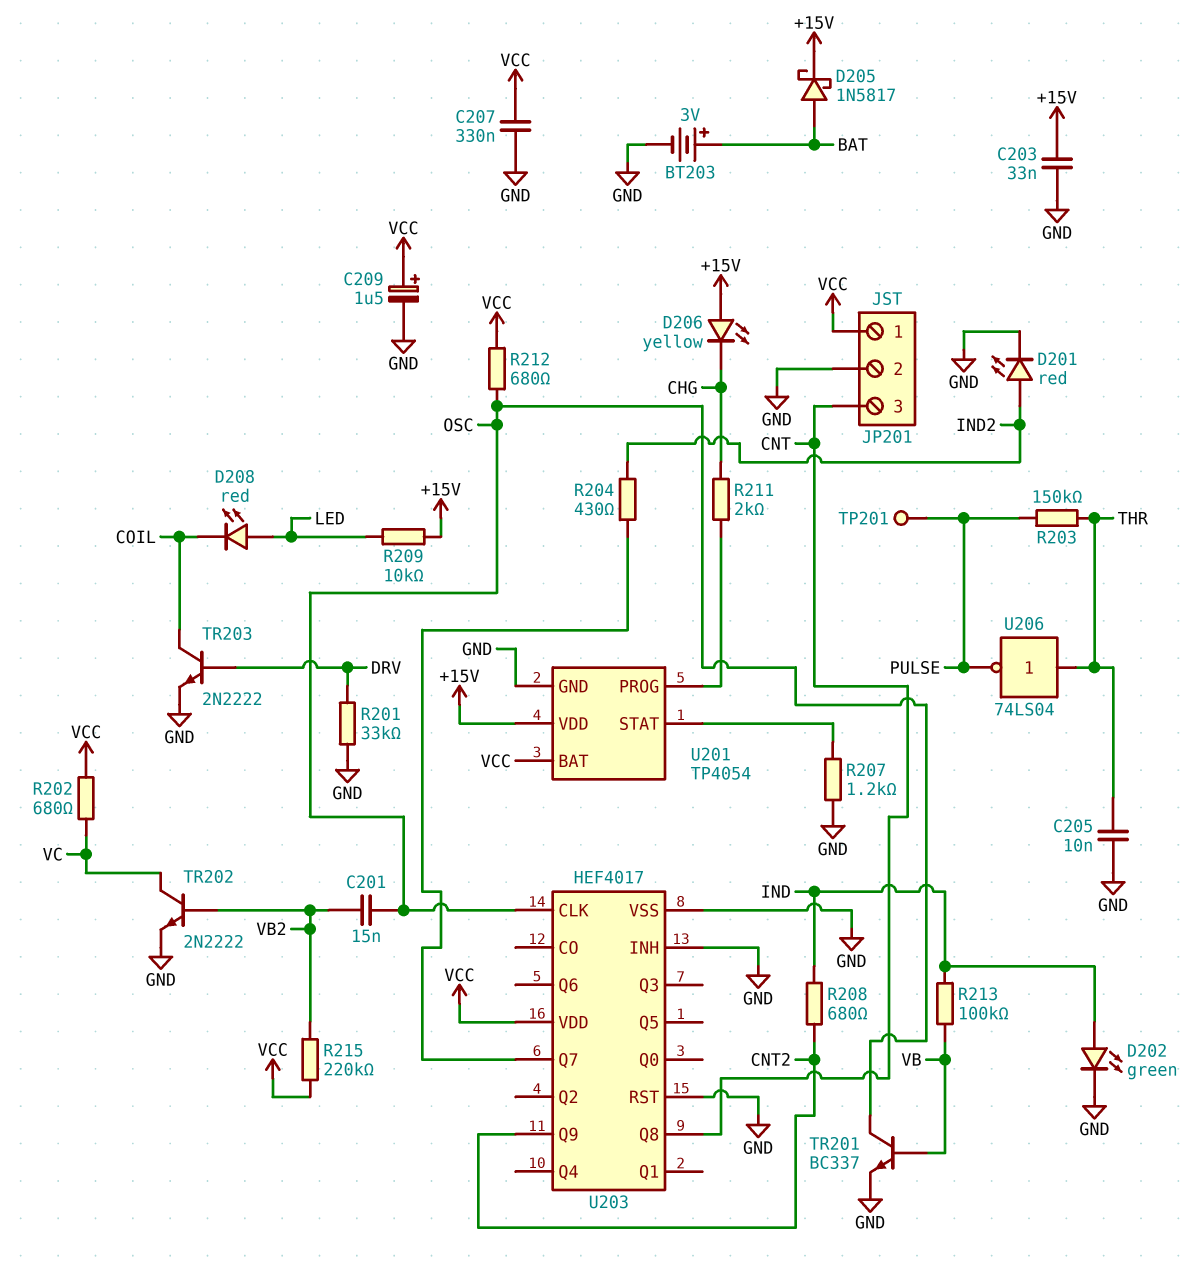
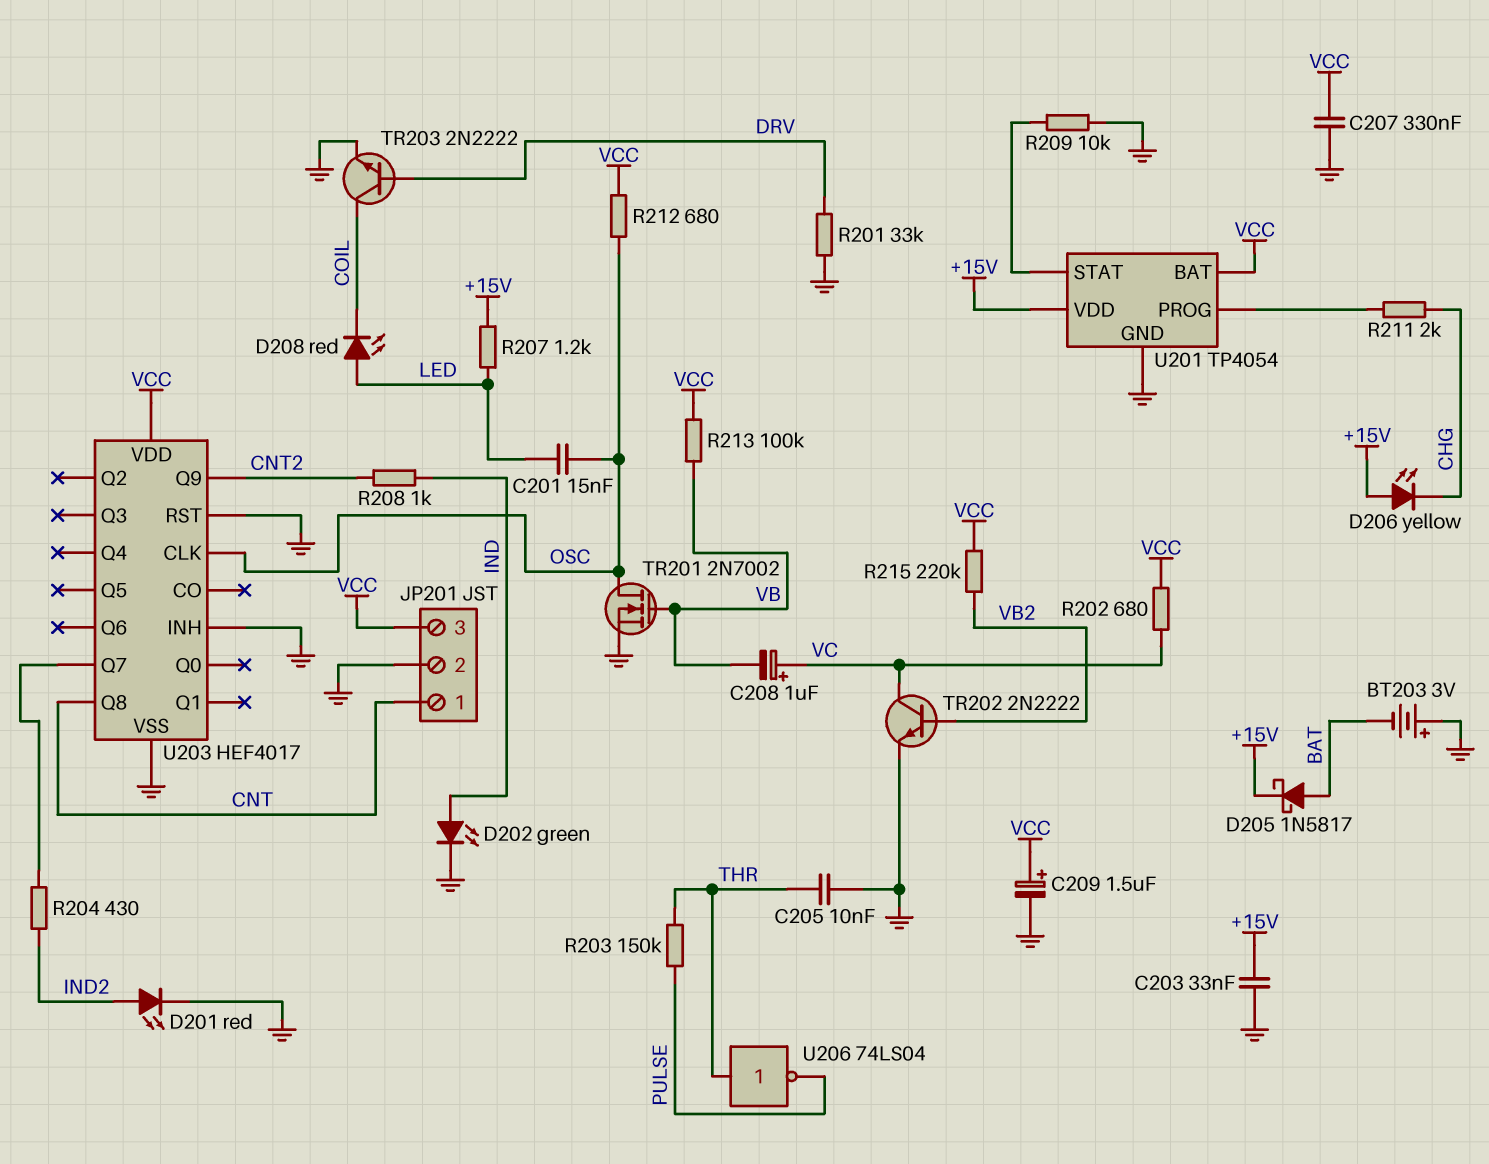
BT203: 3V (plus BAT, minus GND) -> 3V (plus GND, minus BAT)
C201: 15nF (OSC, VB2) -> 15nF (LED, OSC)
C208: none -> 1uF (plus VC, minus VB)
JP201 pin 1: VCC -> CNT
JP201 pin 3: CNT -> VCC
R207: 1.2k (GND, U201/STAT) -> 1.2k (+15V, LED)
R208: 680 (CNT2, IND) -> 1k (CNT2, IND)
R209: 10k (+15V, LED) -> 10k (GND, U201/STAT)
R213: 100k (IND, VB) -> 100k (VB, VCC)
TP201: test point (PULSE) -> none
TR201: NPN BC337 (B VB, C OSC, E GND) -> NMOS 2N7002 (G VB, D OSC, S GND)

